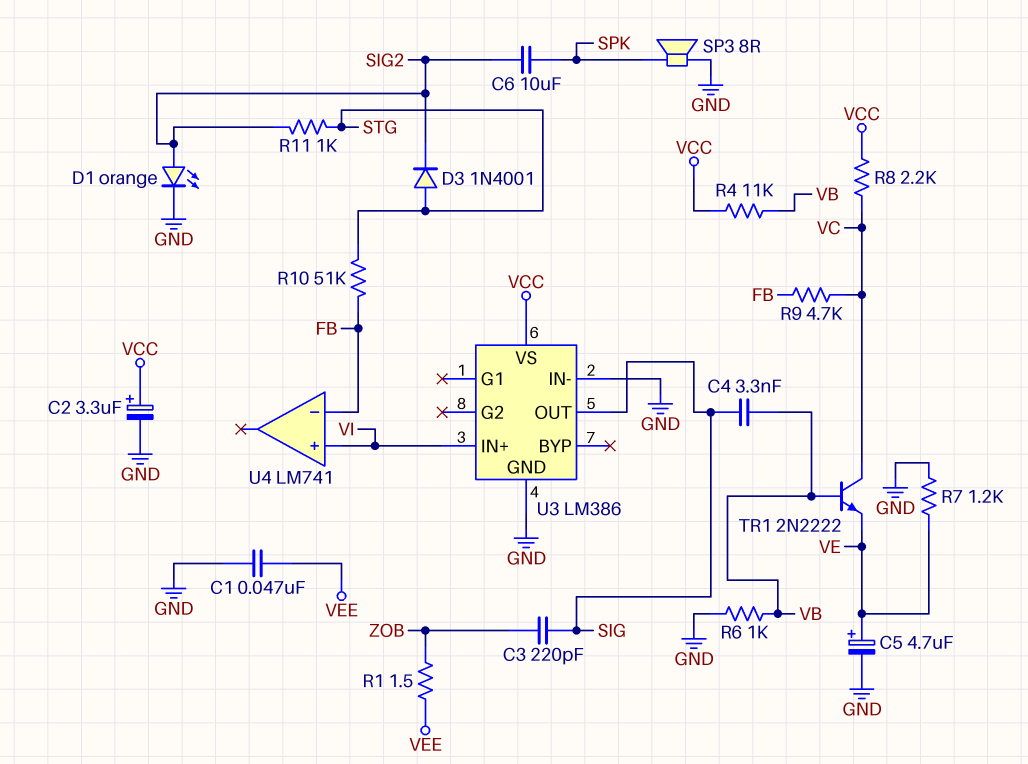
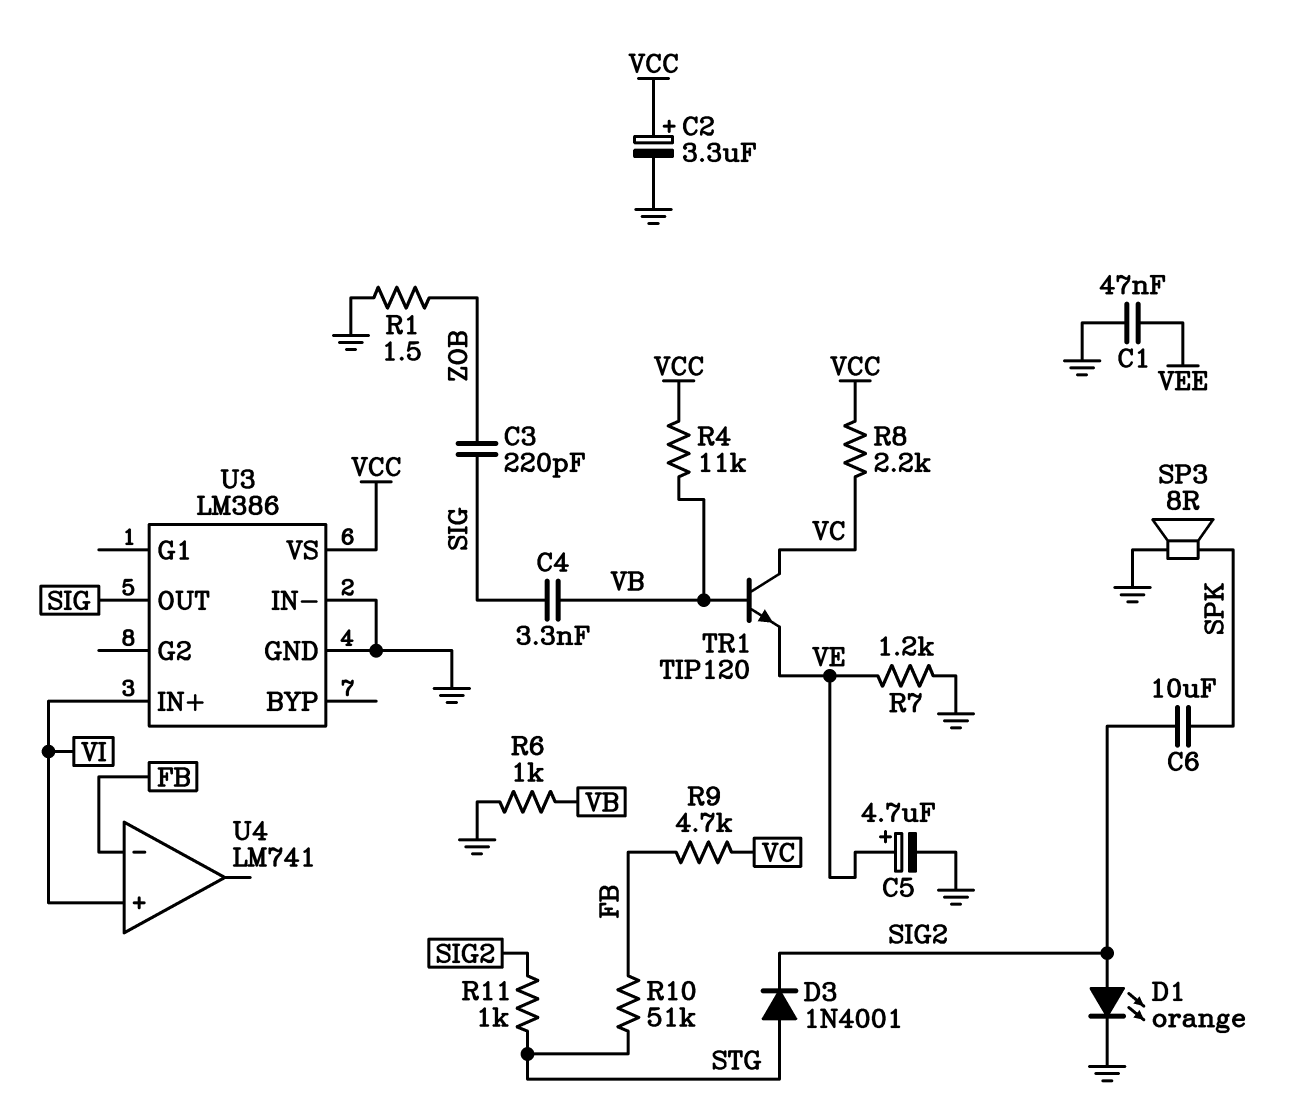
R1: 1.5 (VEE, ZOB) -> 1.5 (GND, ZOB)
TR1: NPN 2N2222 (B VB, C VC, E VE) -> NPN TIP120 (B VB, C VC, E VE)

